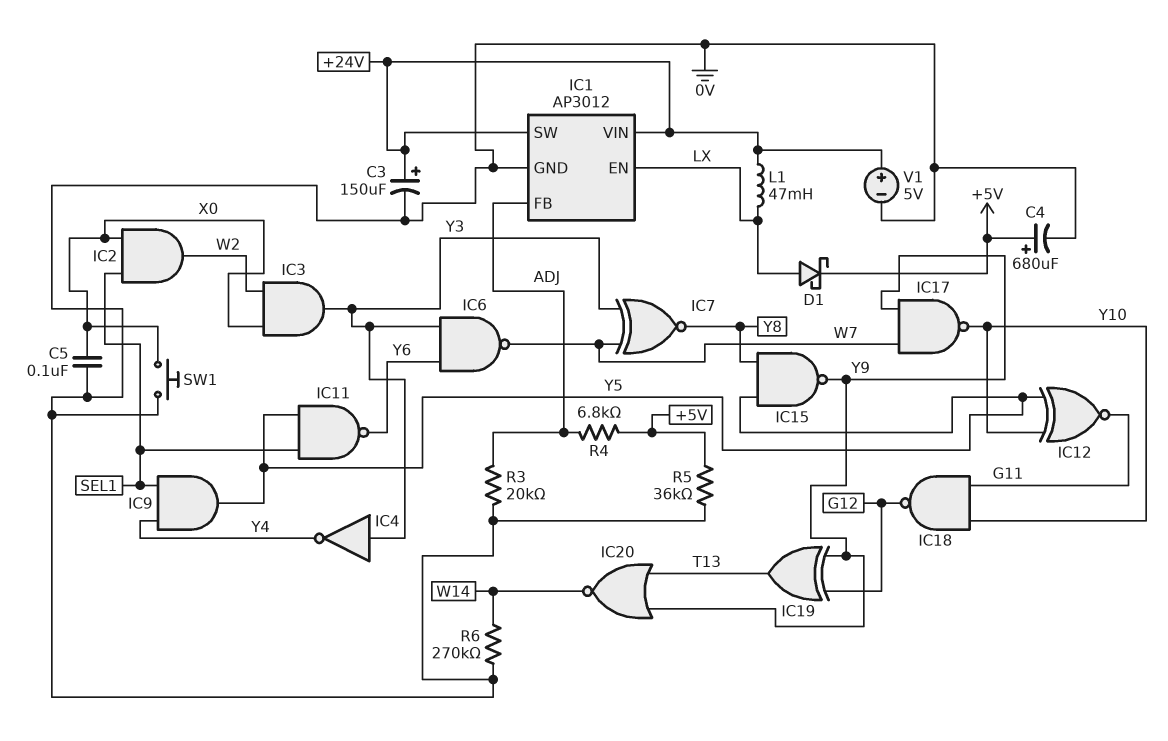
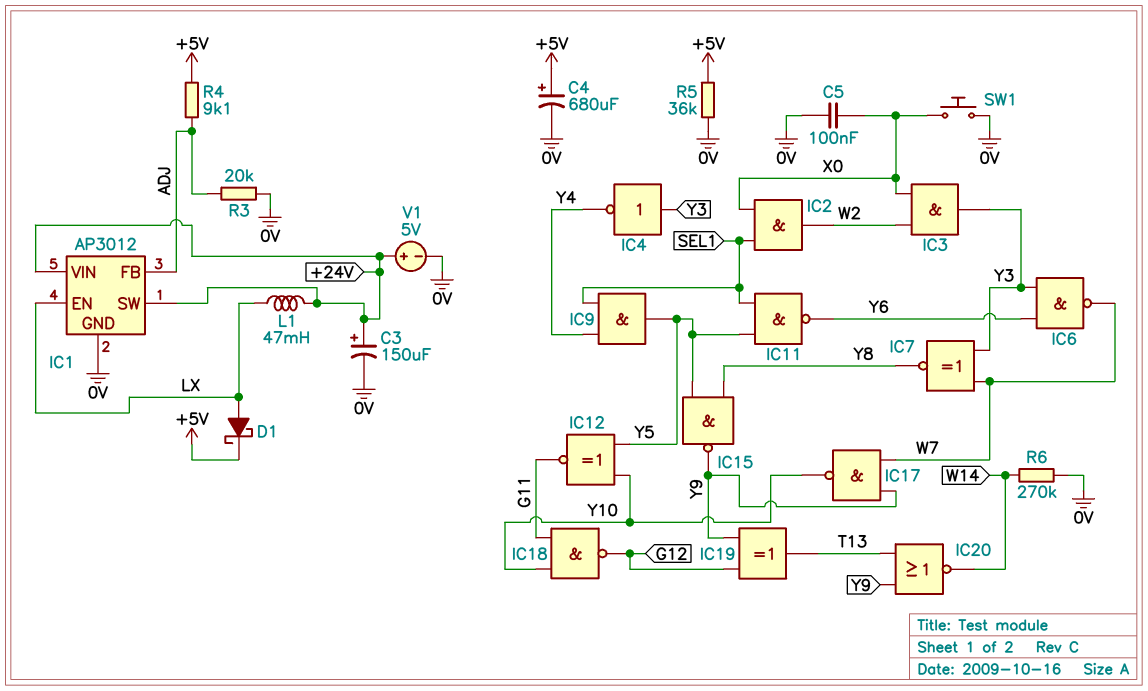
R4: 6.8k (+5V, ADJ) -> 9.1k (+5V, ADJ)

